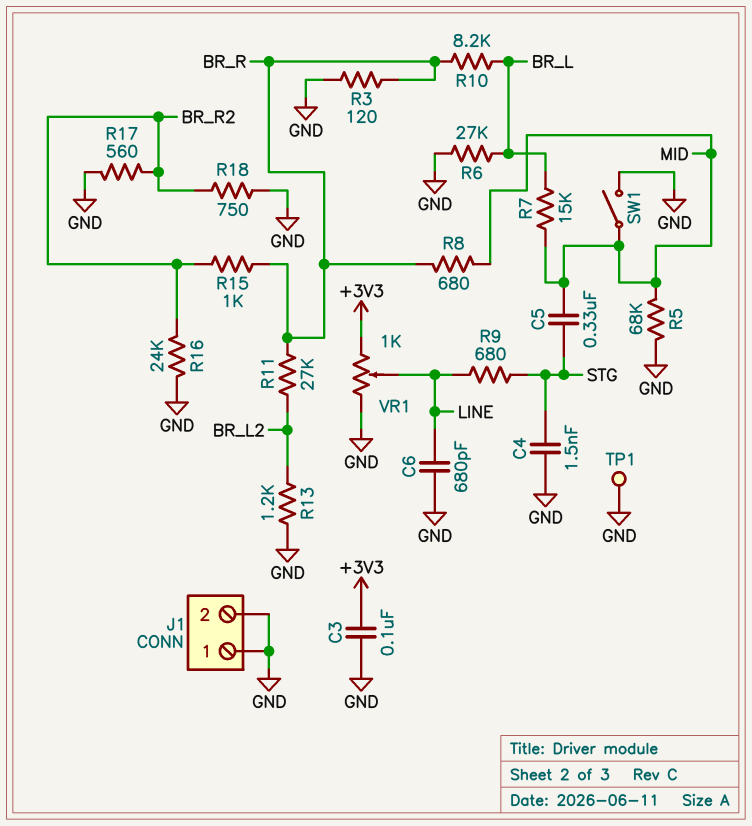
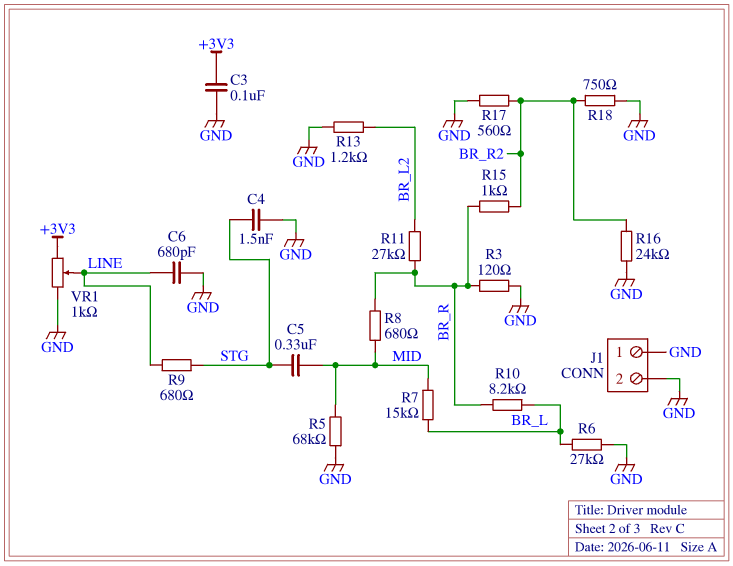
SW1: switch (GND, MID) -> none
TP1: test point (GND) -> none

